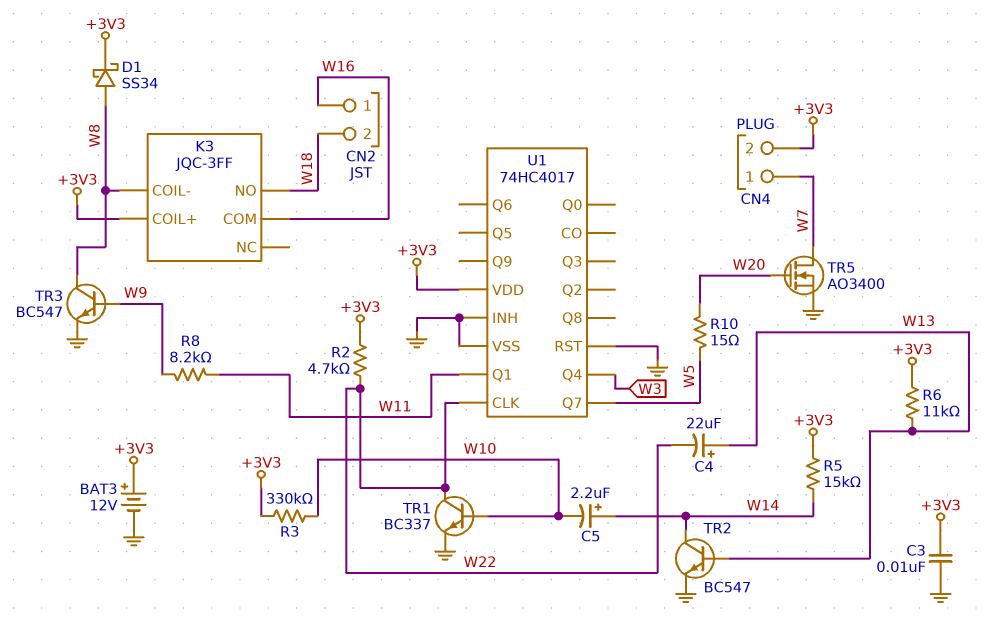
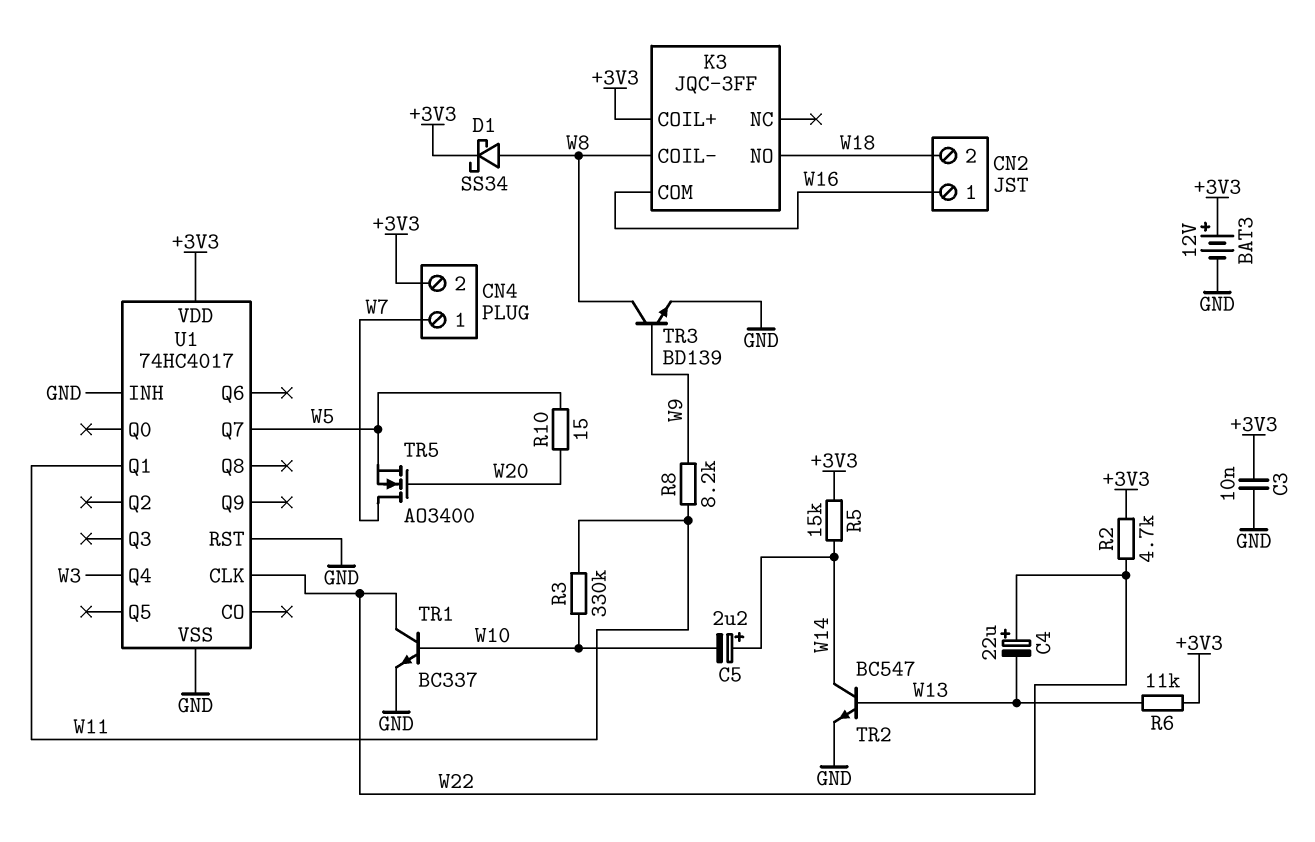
C4: 22uF (plus W13, minus W22) -> 22uF (plus W22, minus W13)
R3: 330k (+3V3, W10) -> 330k (W10, W11)
TR3: NPN BC547 (B W9, C W8, E GND) -> NPN BD139 (B W9, C W8, E GND)
TR5: NMOS AO3400 (G W20, D W7, S GND) -> NMOS AO3400 (G W20, D W7, S W5)

